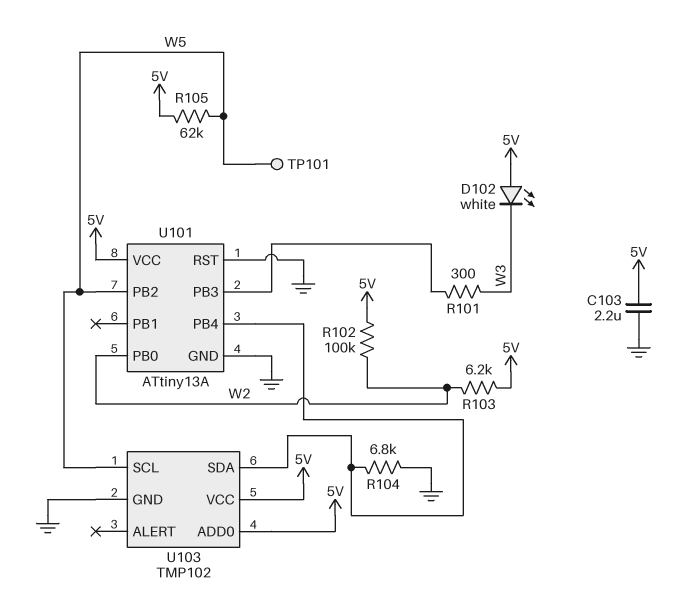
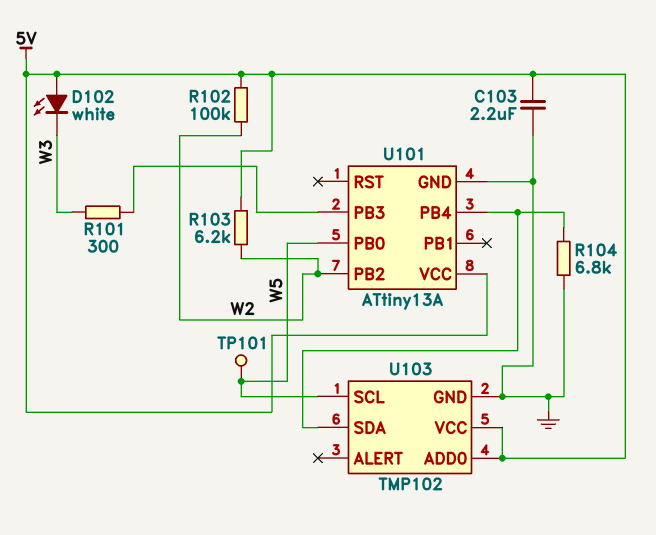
R105: 62k (5V, W5) -> none
U101 pin PB0: W2 -> W5
U101 pin PB2: W5 -> W2
U101 pin RST: GND -> none

